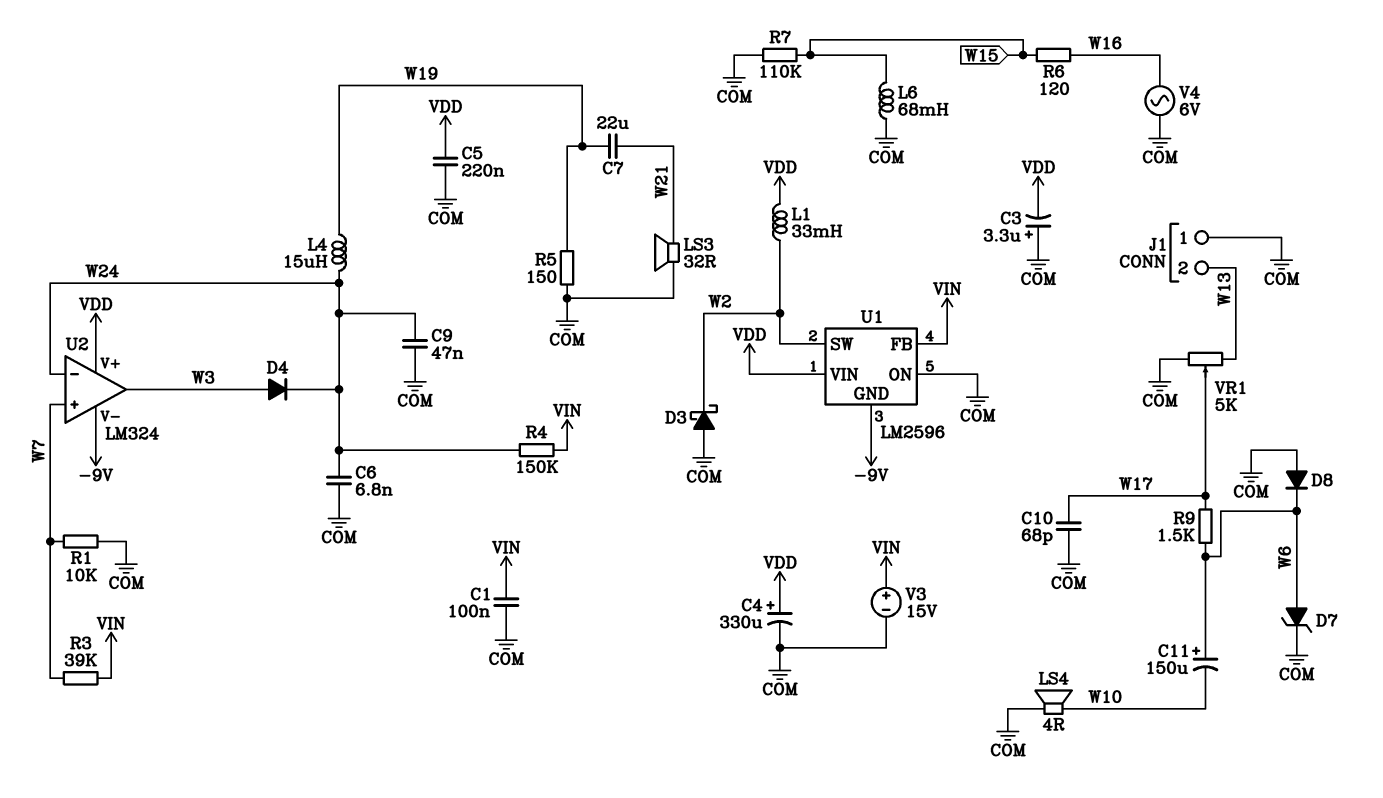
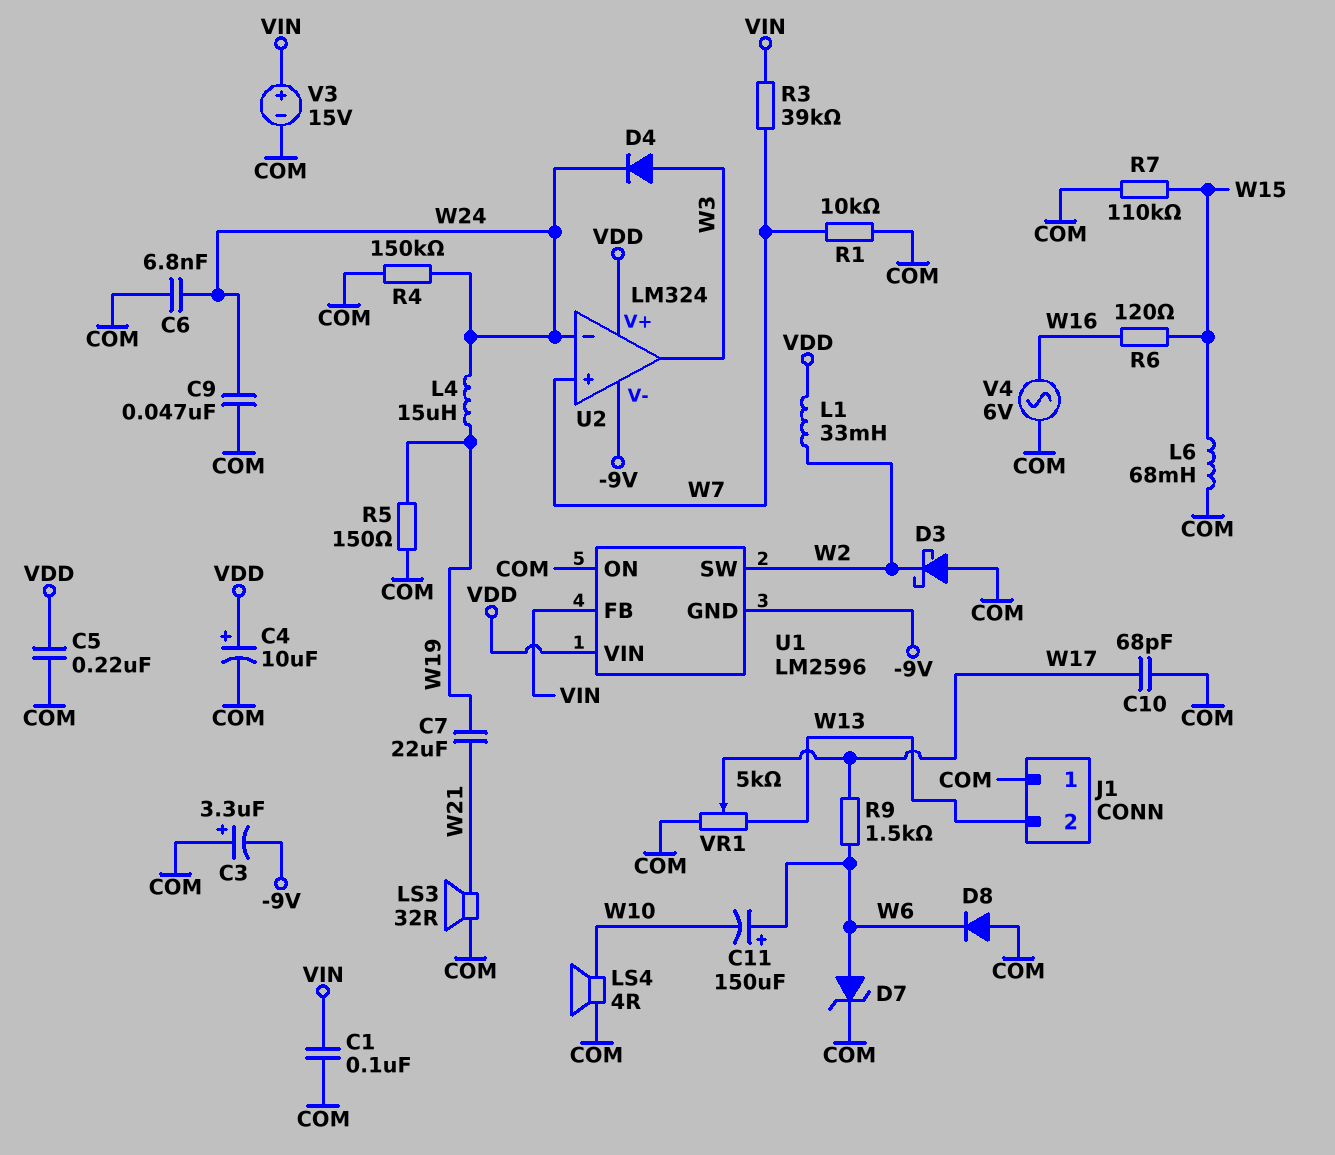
C3: 3.3uF (plus COM, minus VDD) -> 3.3uF (plus COM, minus -9V)
C4: 330uF (plus VDD, minus COM) -> 10uF (plus VDD, minus COM)
R4: 150k (VIN, W24) -> 150k (COM, W24)

